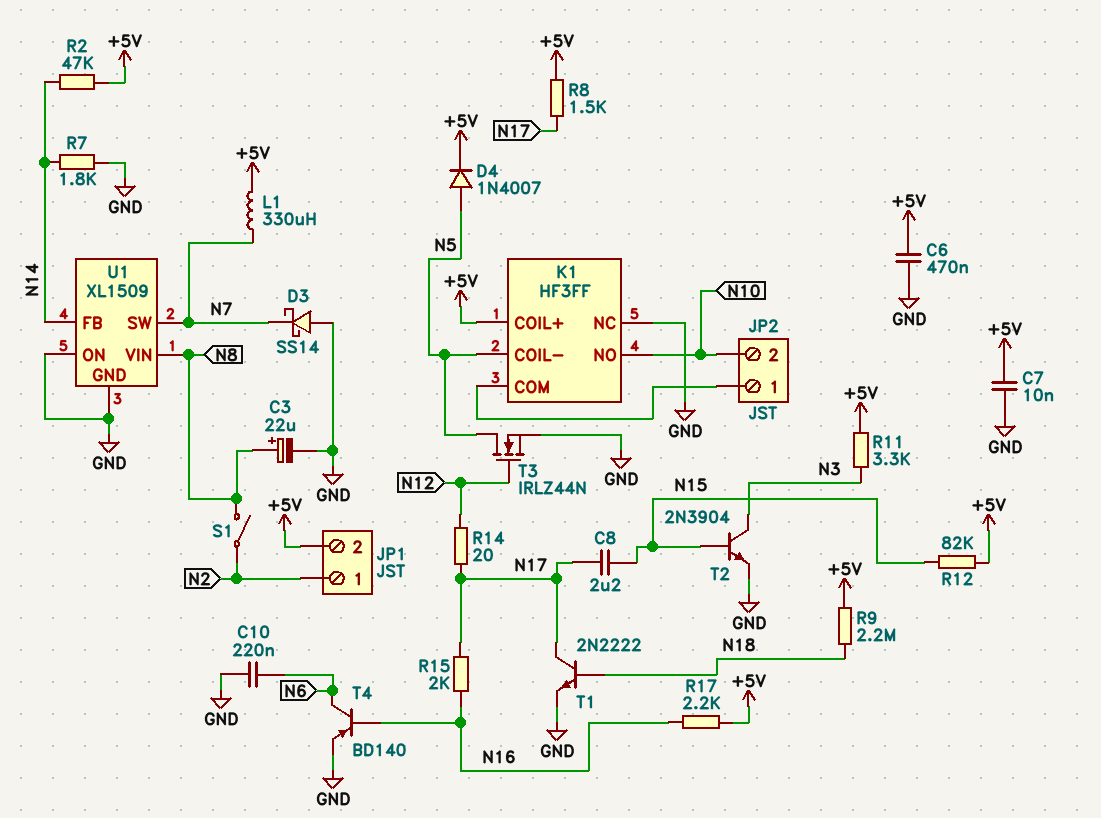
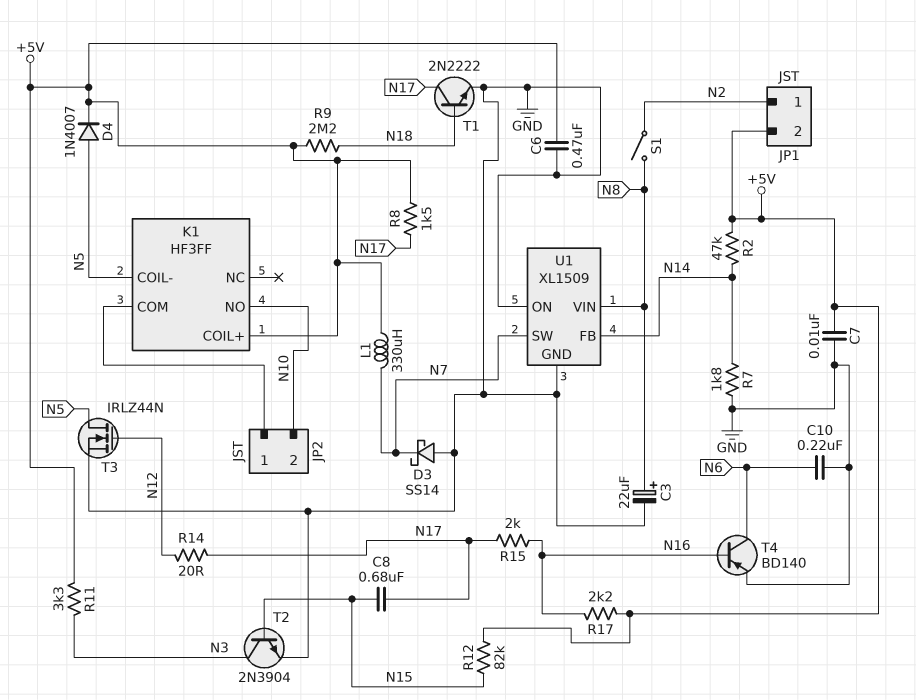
C8: 2.2uF (N15, N17) -> 680nF (N15, N17)
K1 pin NC: GND -> none

